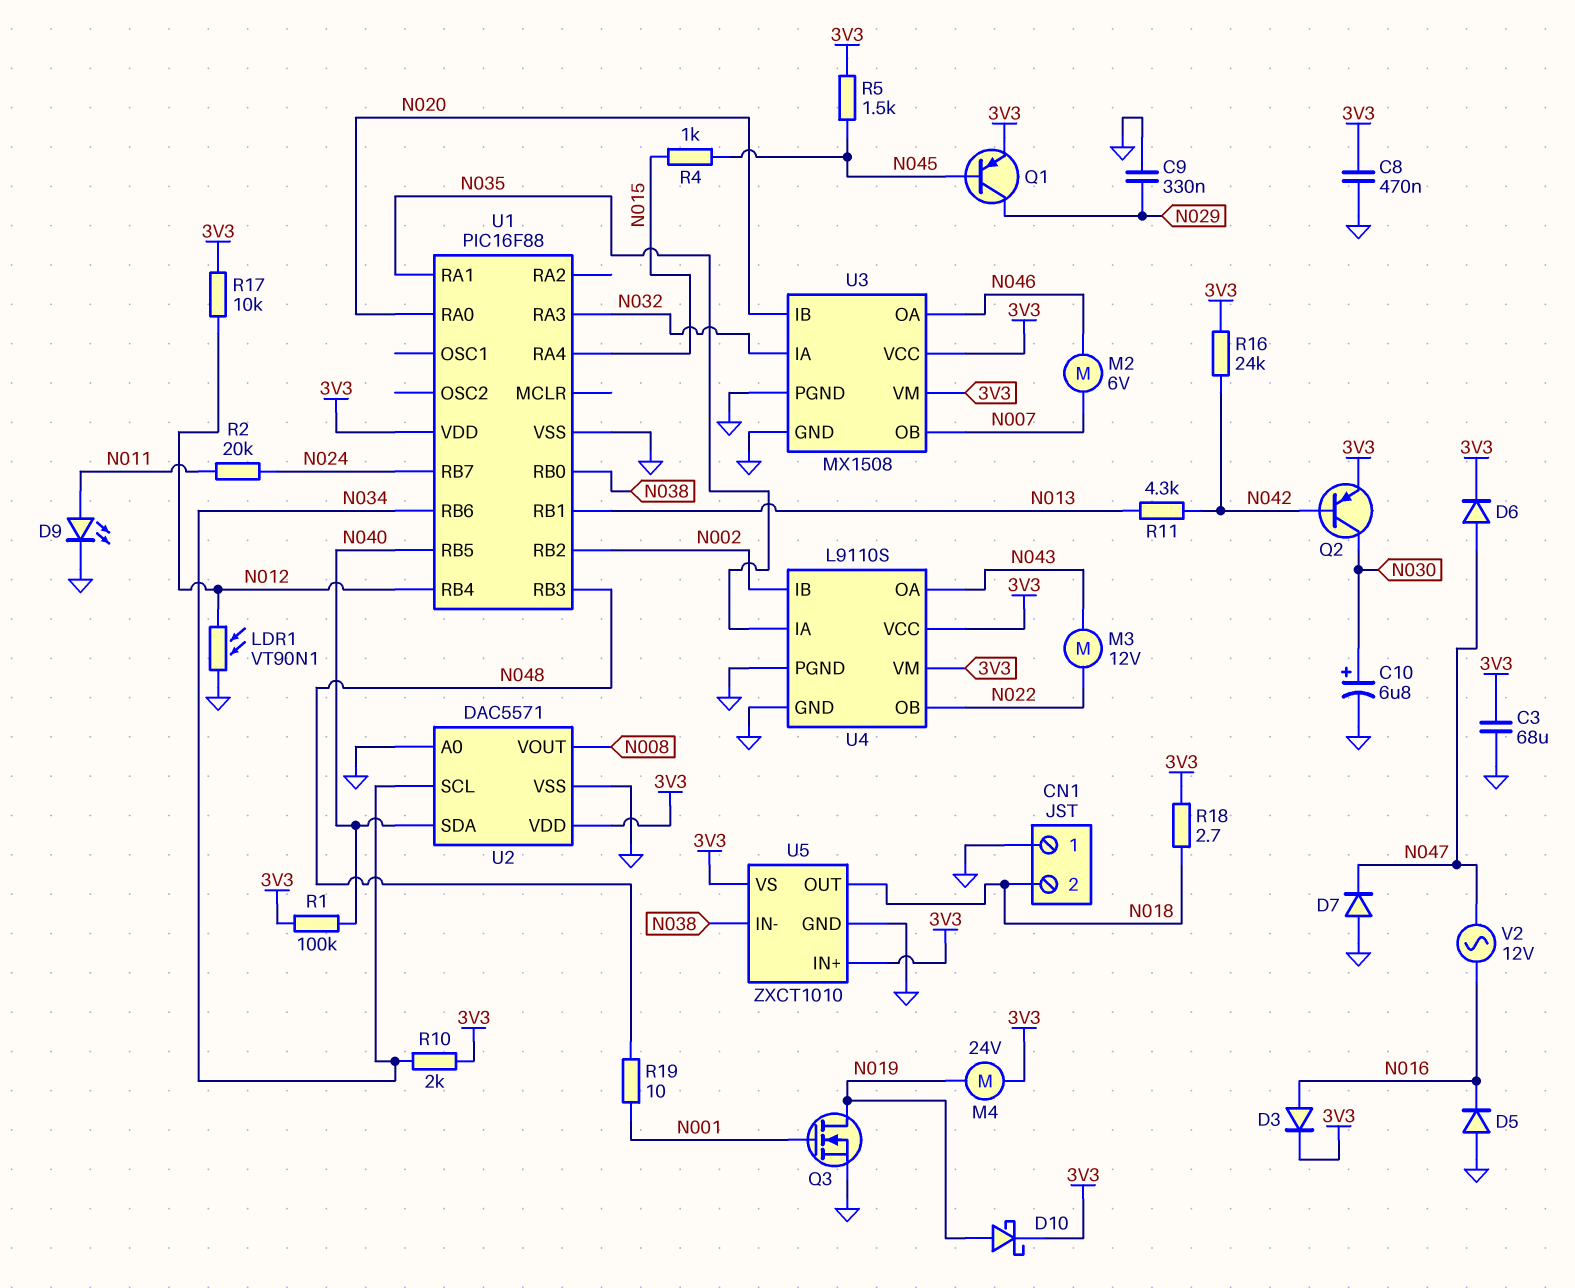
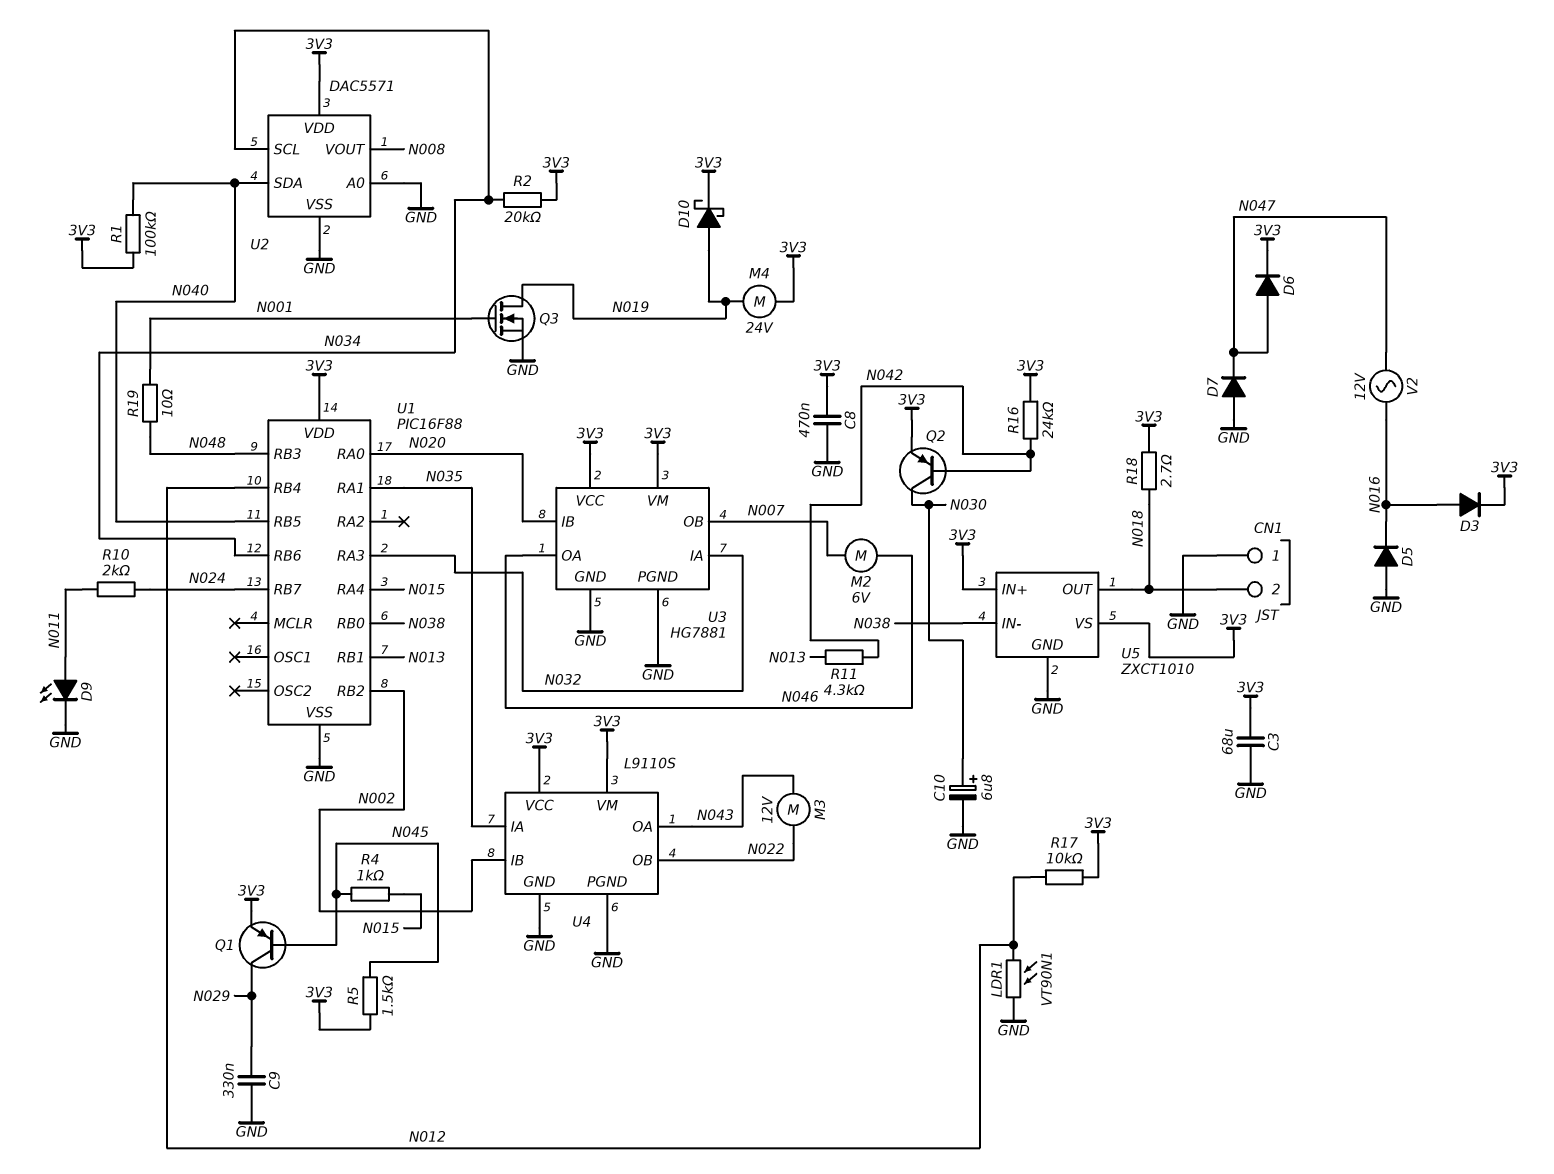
R2: 20k (N011, N024) -> 20k (3V3, N034)
R10: 2k (3V3, N034) -> 2k (N011, N024)
U3: MX1508 -> HG7881

